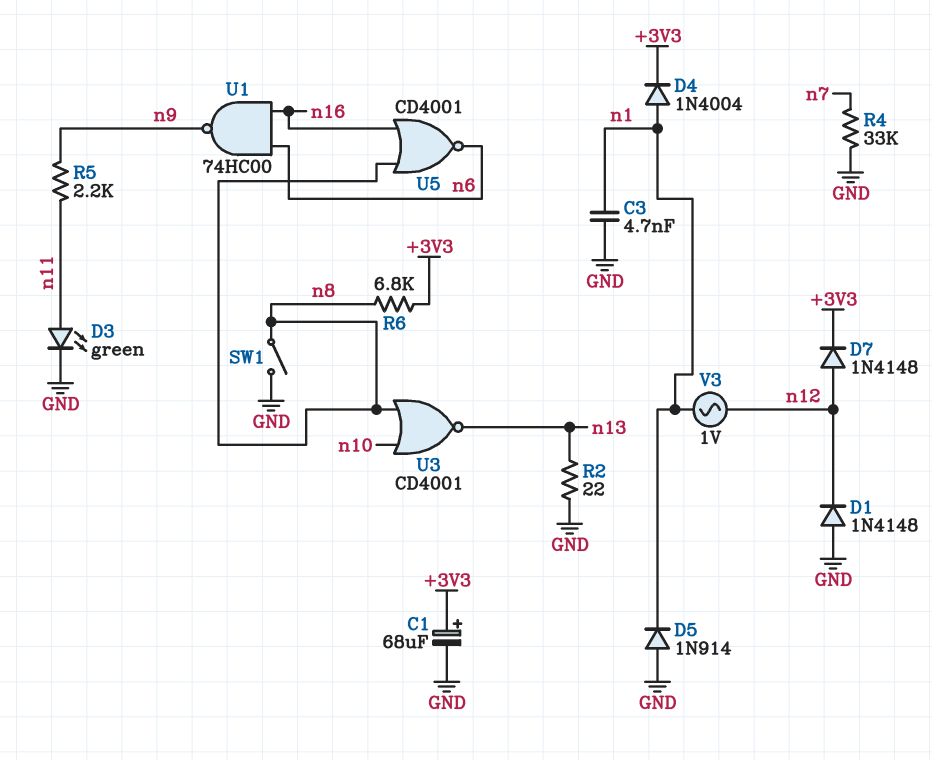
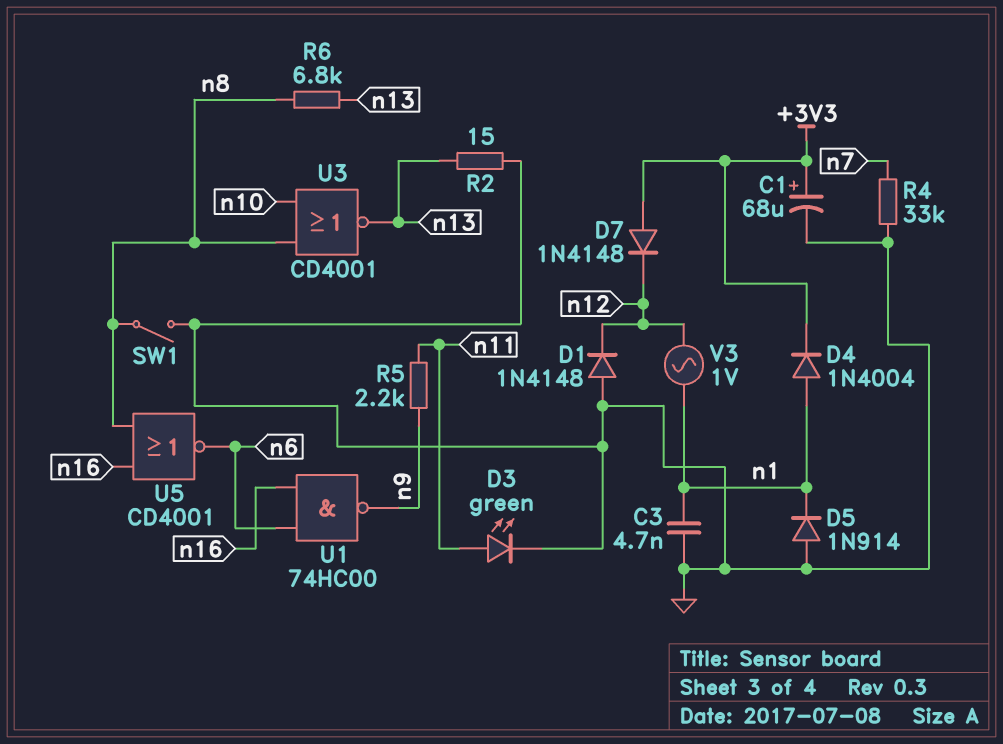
D7: diode 1N4148 (A n12, K +3V3) -> diode 1N4148 (A +3V3, K n12)
R2: 22 (GND, n13) -> 15 (GND, n13)
R6: 6.8k (+3V3, n8) -> 6.8k (n8, n13)

